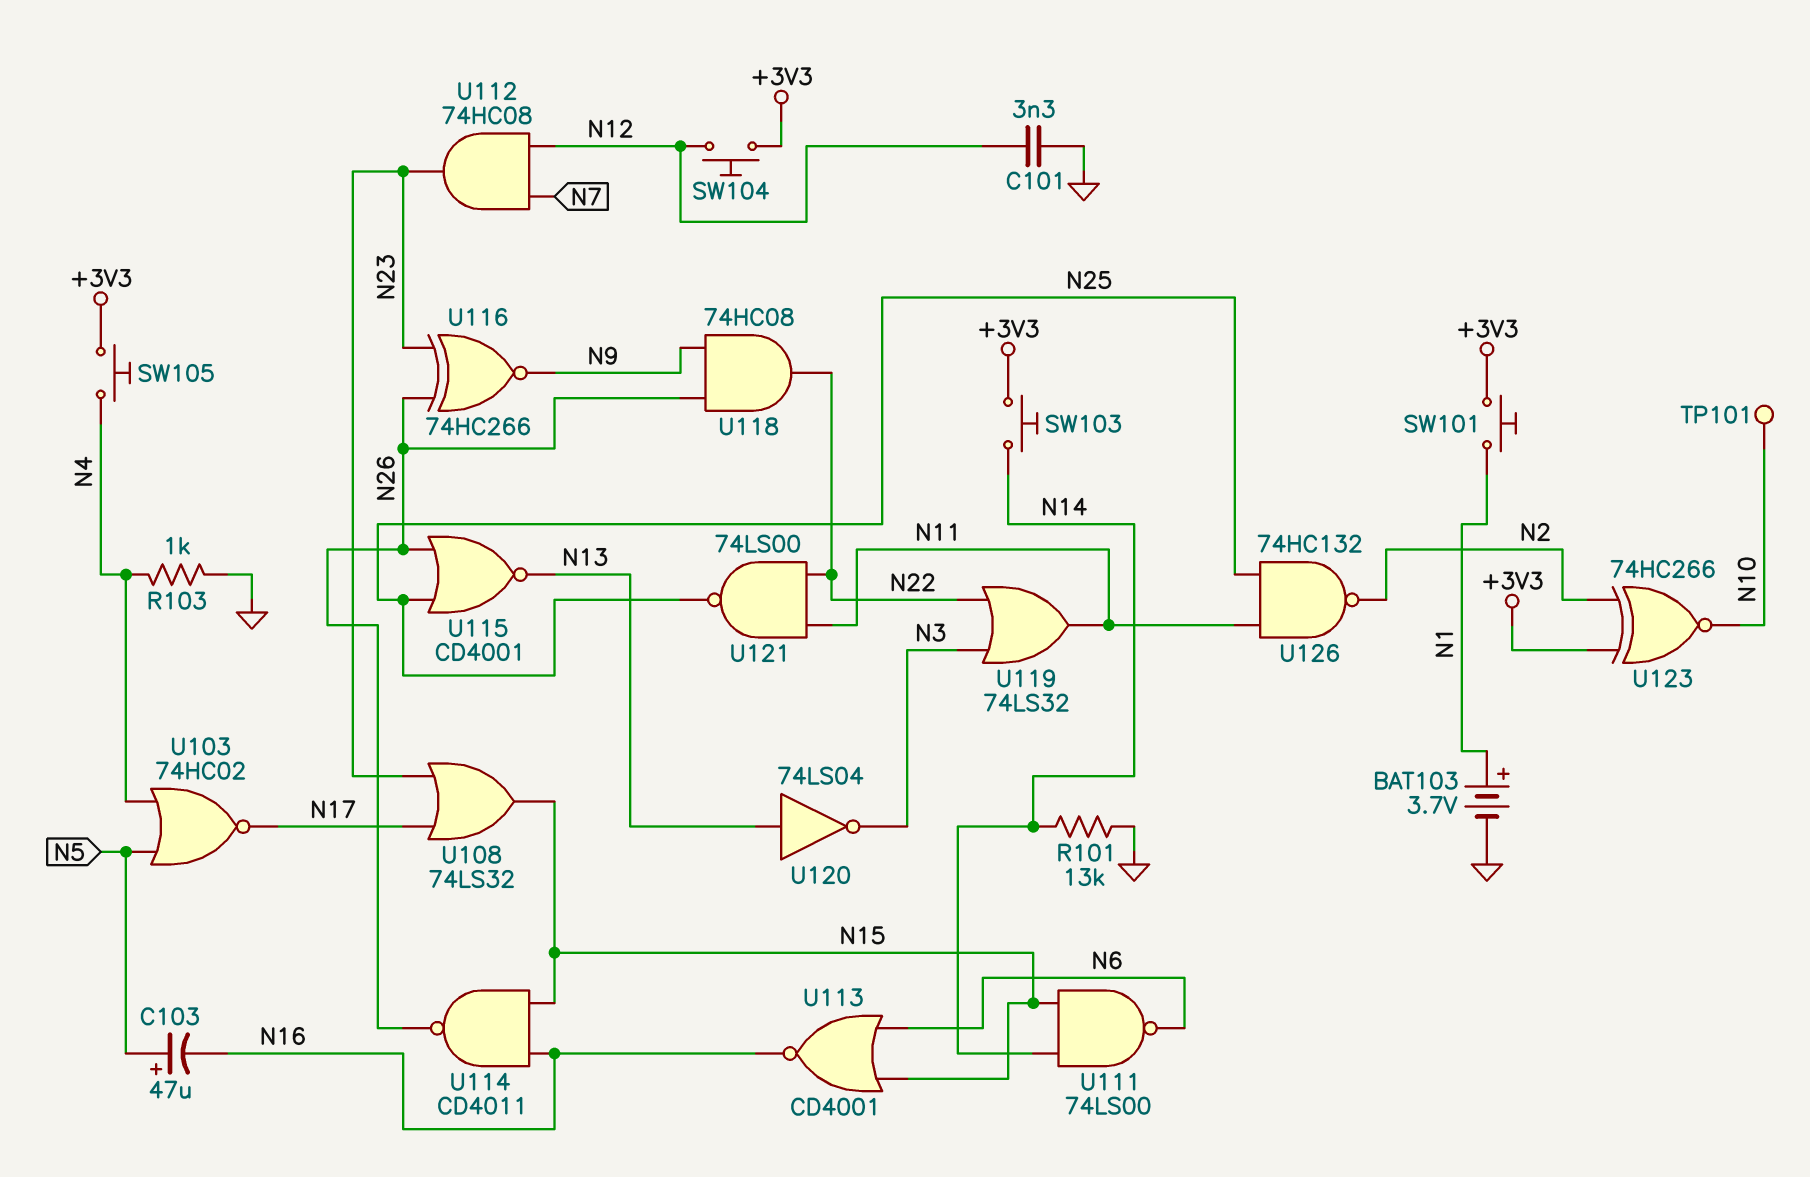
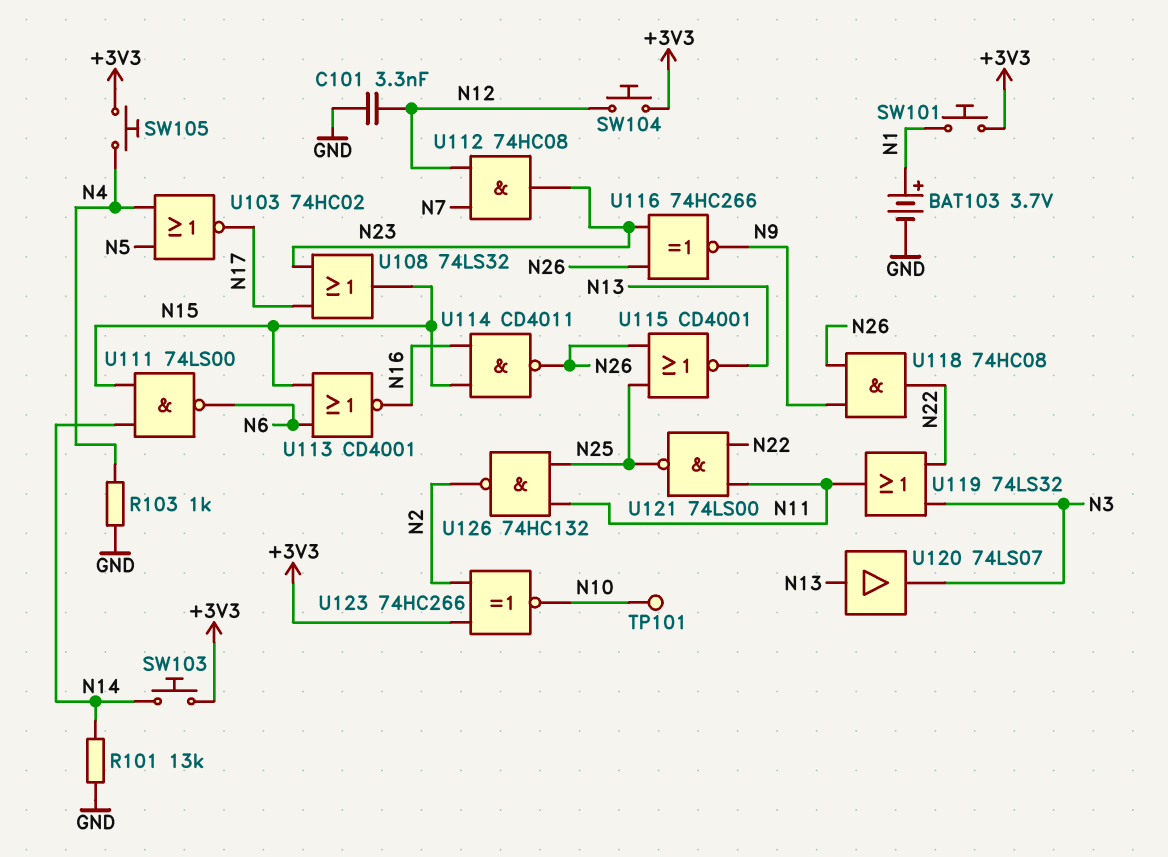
C103: 47uF (plus N5, minus N16) -> none
U120: NOT 74LS04 (in N13, out N3) -> buffer 74LS07 (in N13, out N3)

